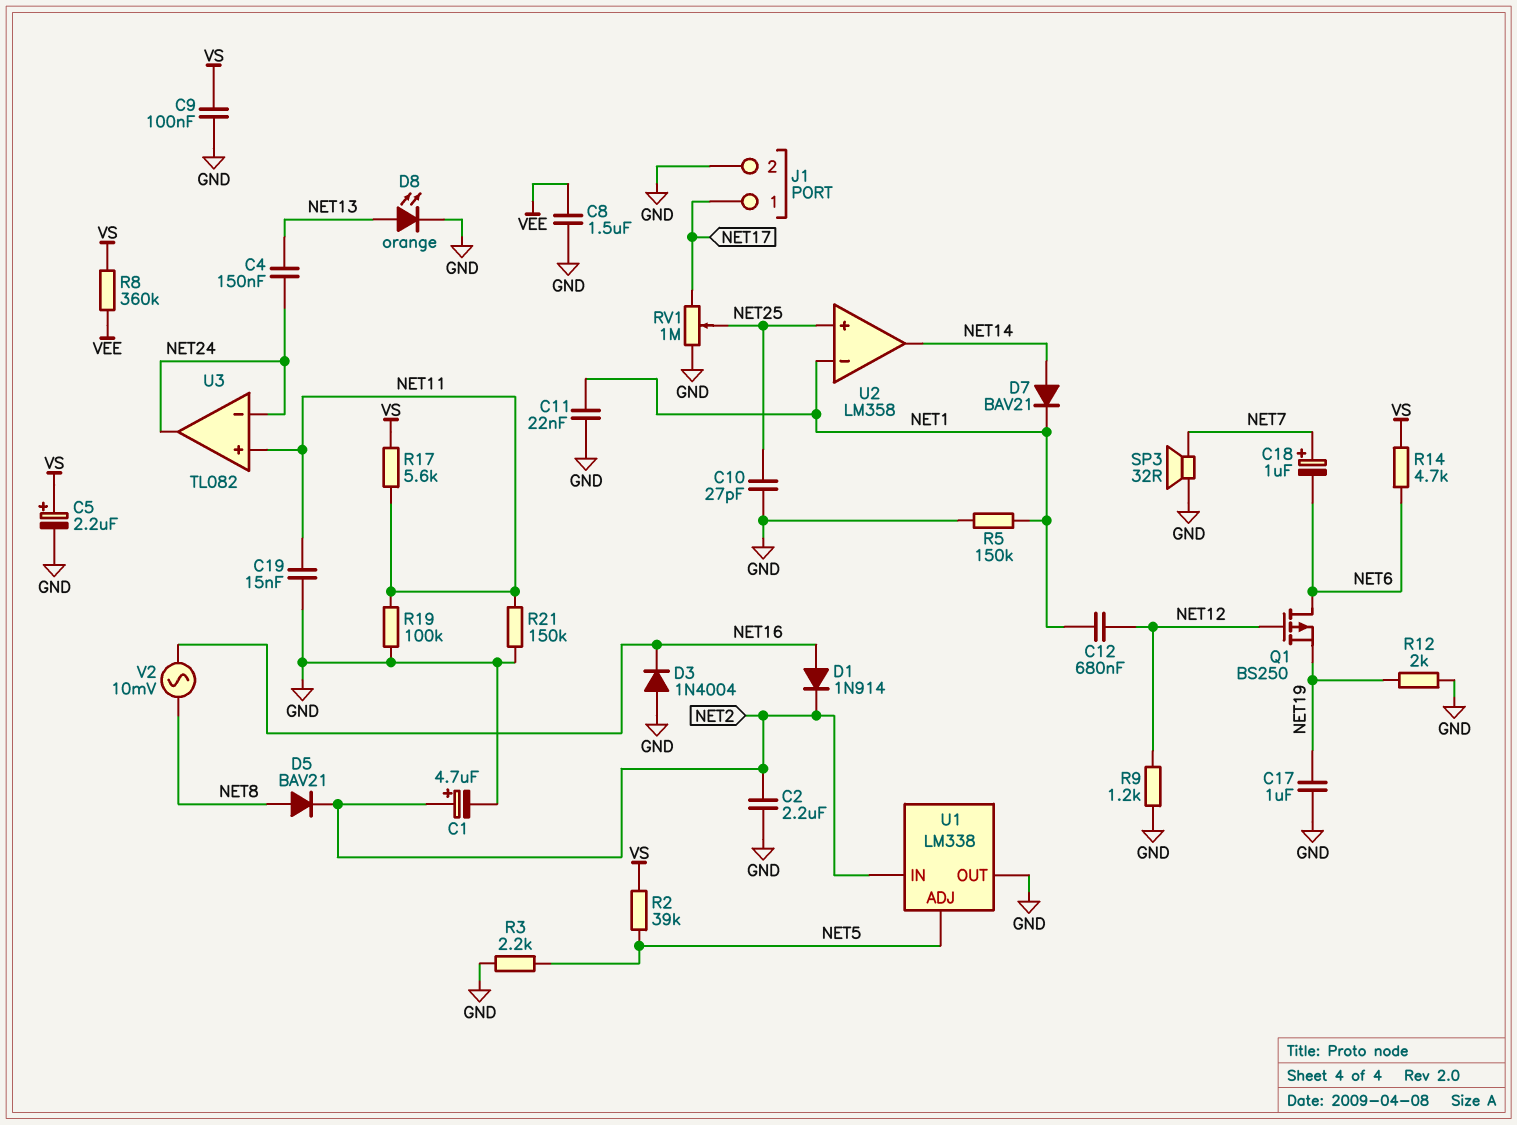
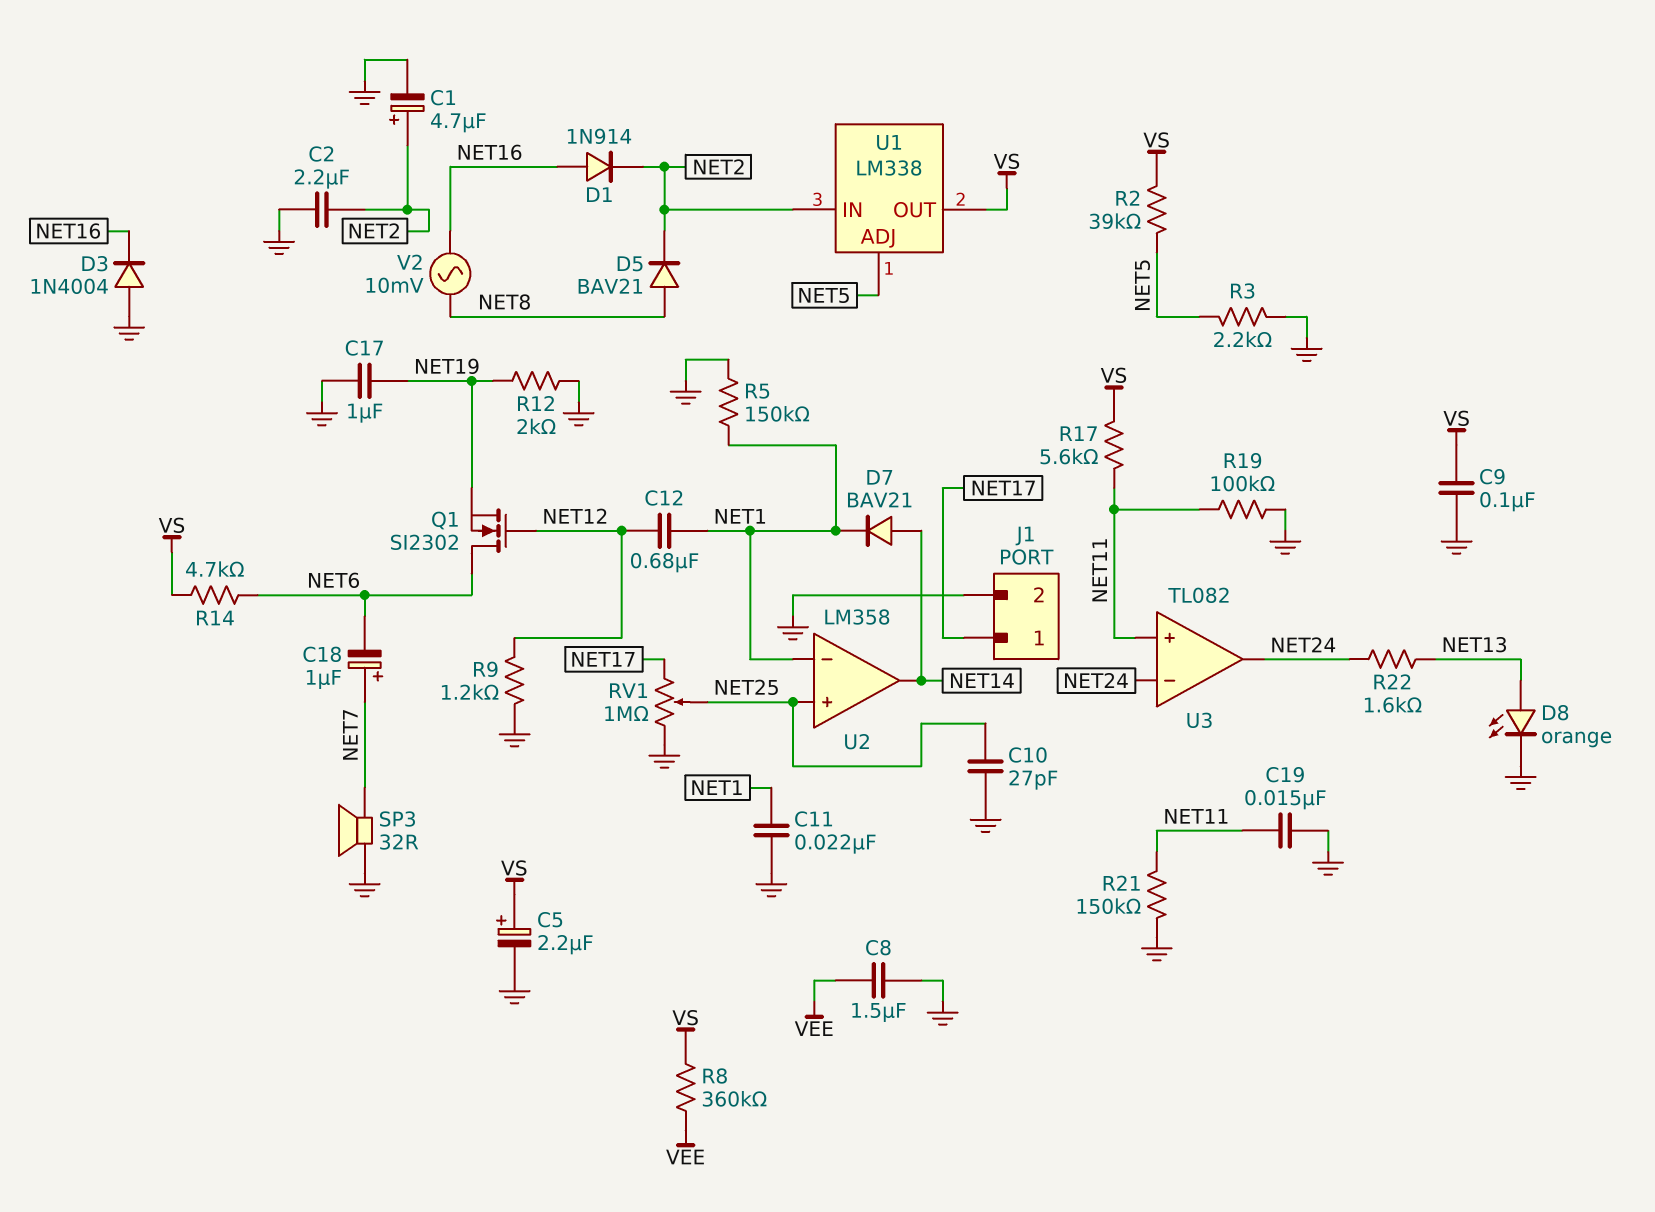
C4: 150nF (NET13, NET24) -> none
Q1: PMOS BS250 (G NET12, D NET6, S NET19) -> NMOS SI2302 (G NET12, D NET6, S NET19)
R22: none -> 1.6k (NET13, NET24)
U1 pin OUT: GND -> VS

